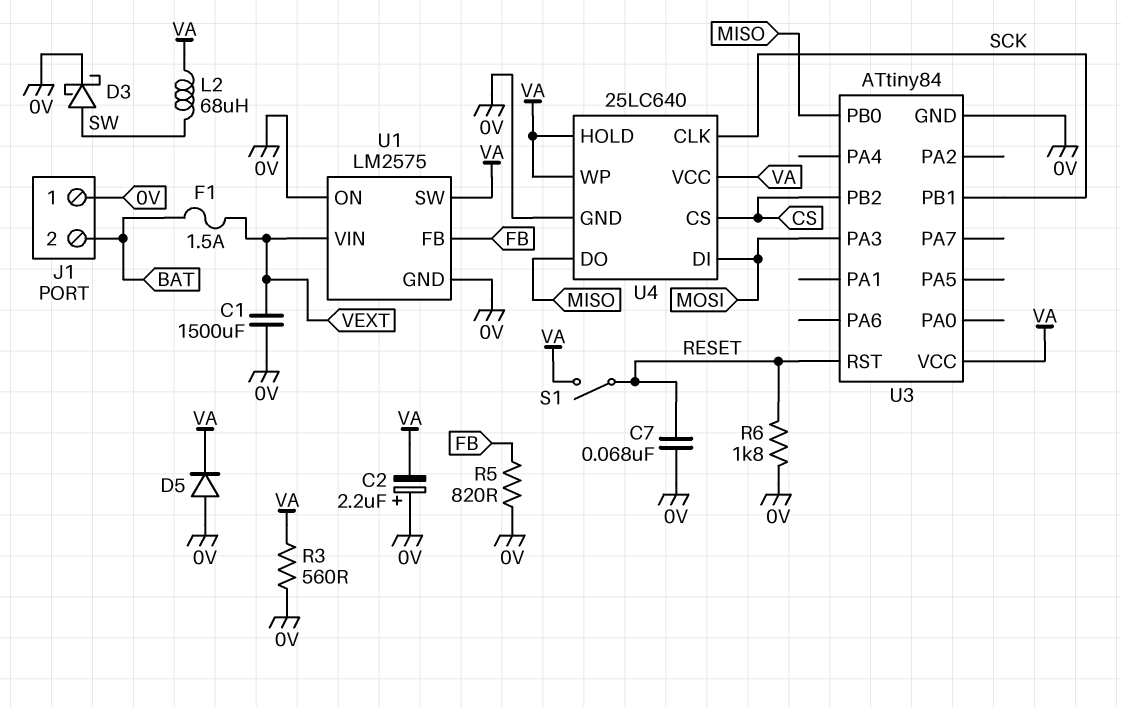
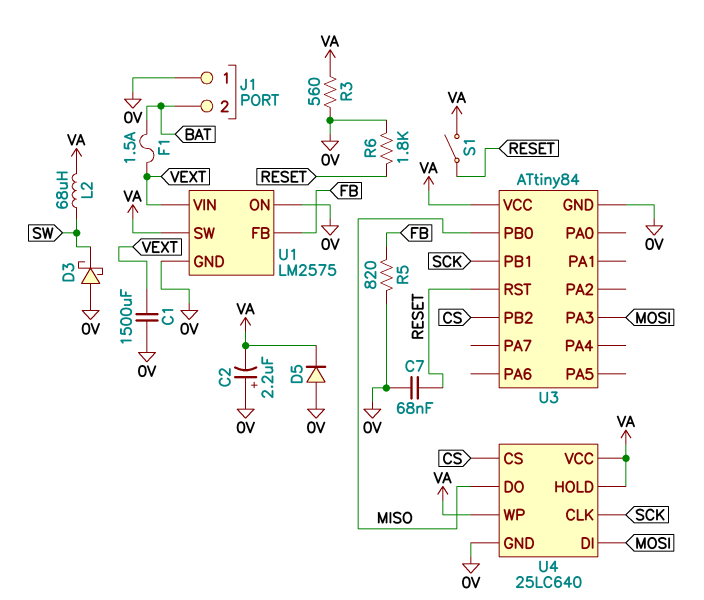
D3: schottky (A SW, K 0V) -> schottky (A 0V, K SW)

